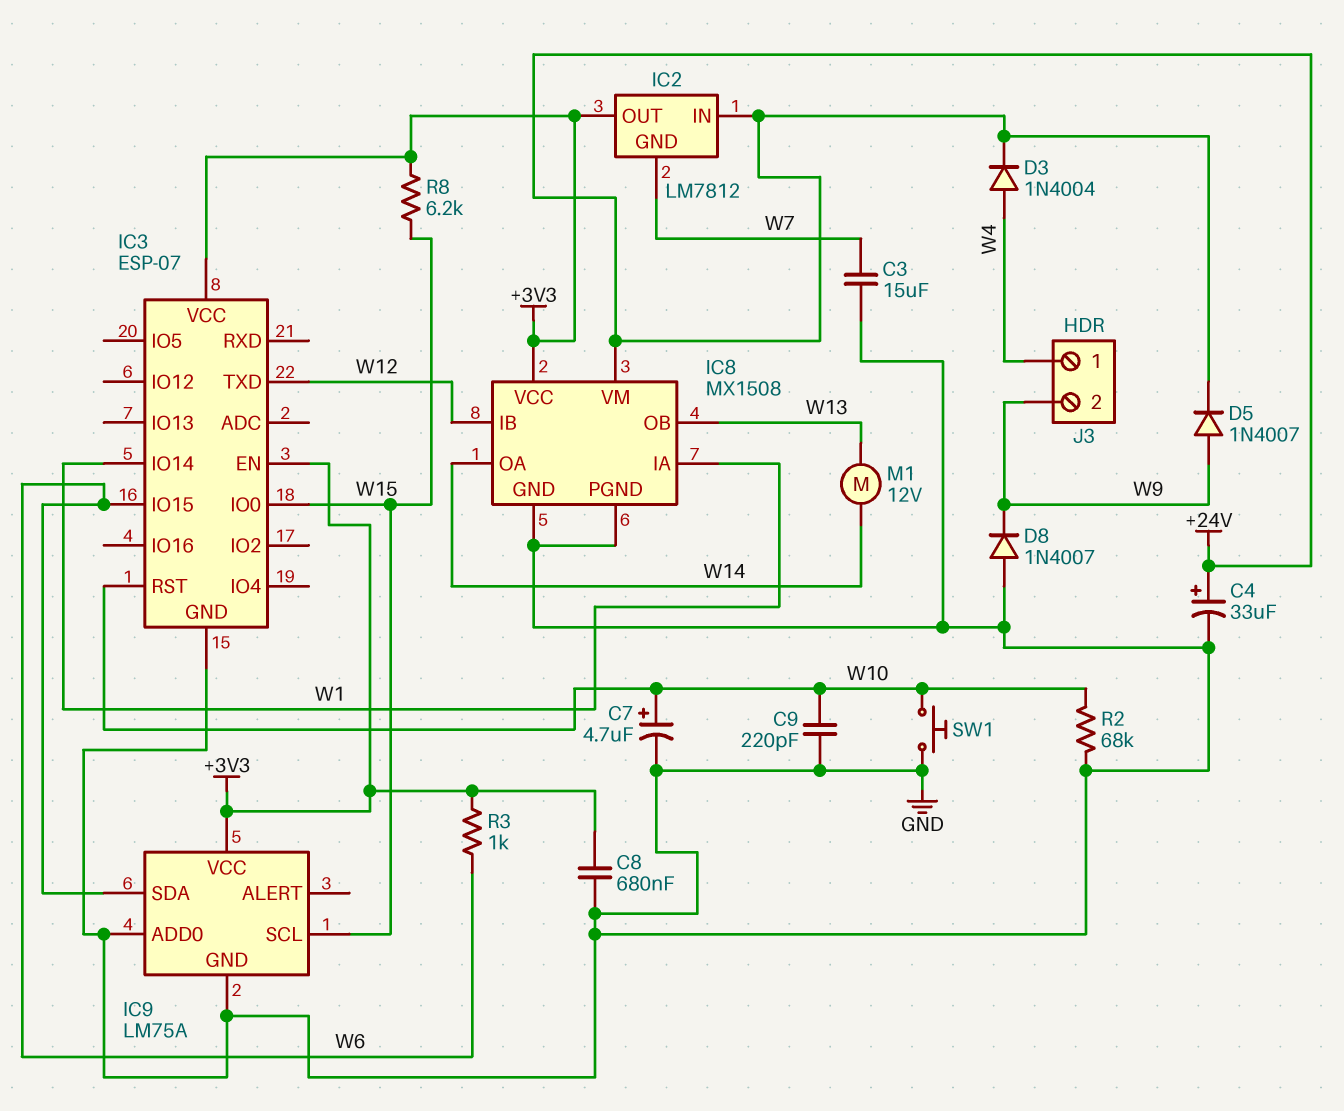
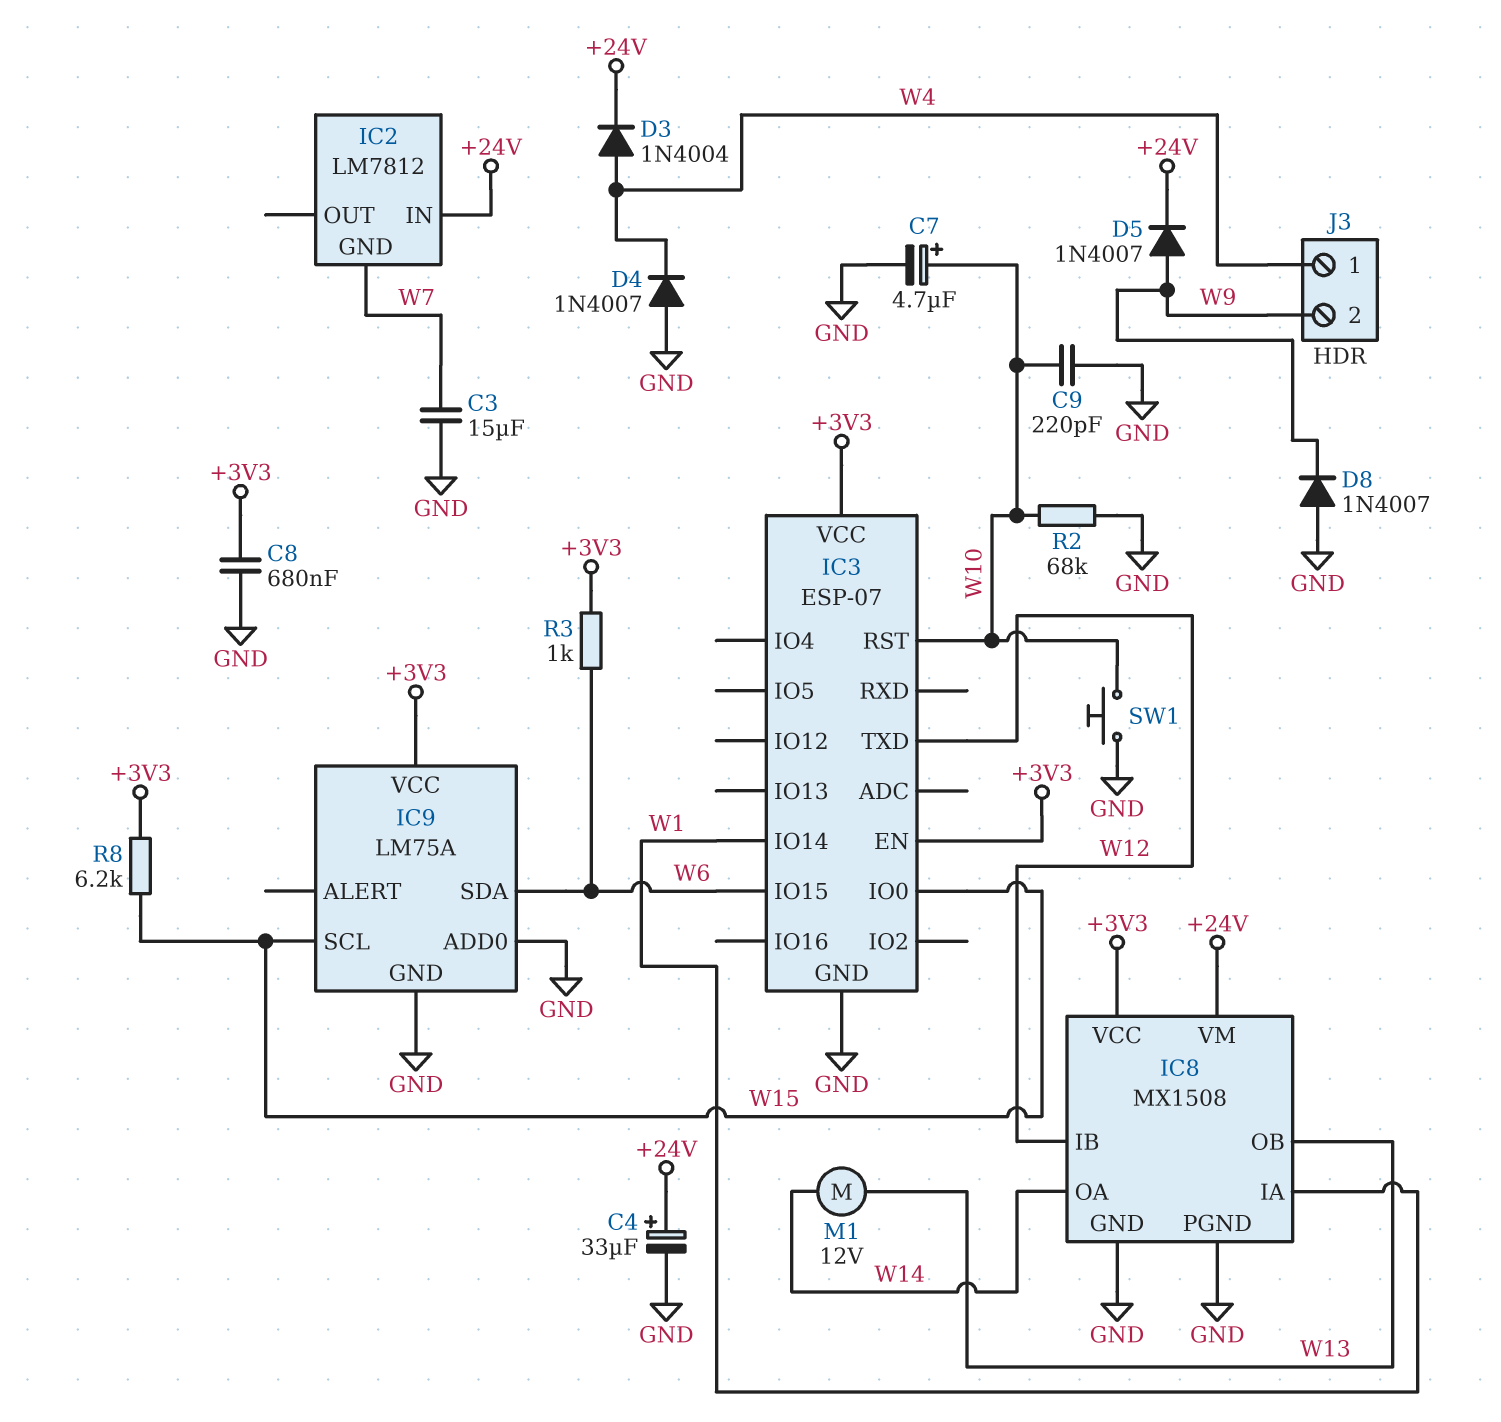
D4: none -> diode 1N4007 (A GND, K W4)
IC2 pin OUT: +3V3 -> none

